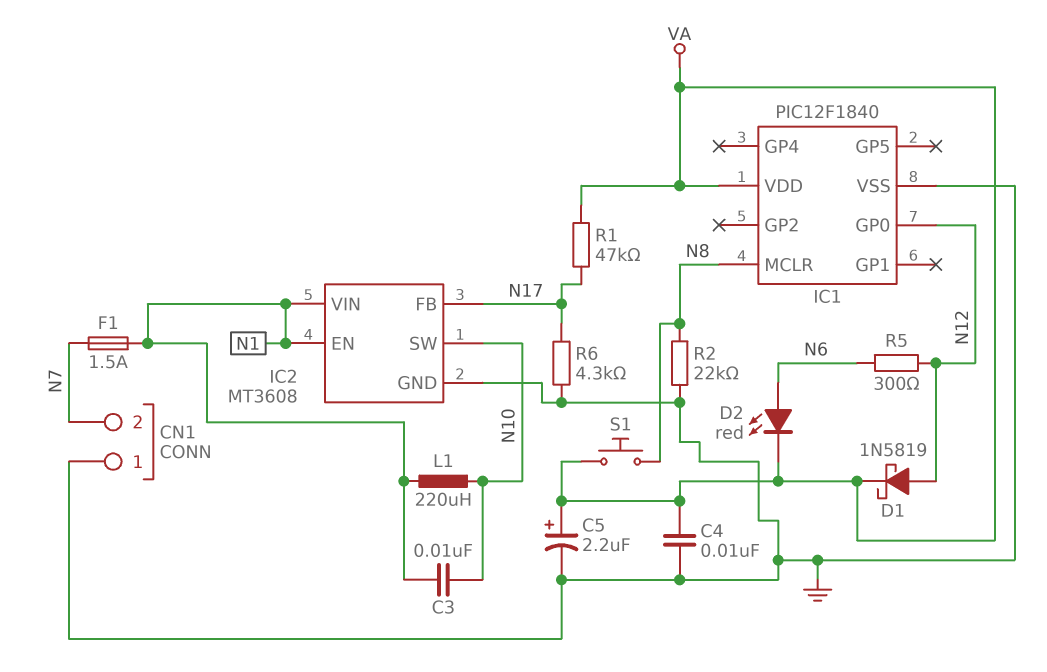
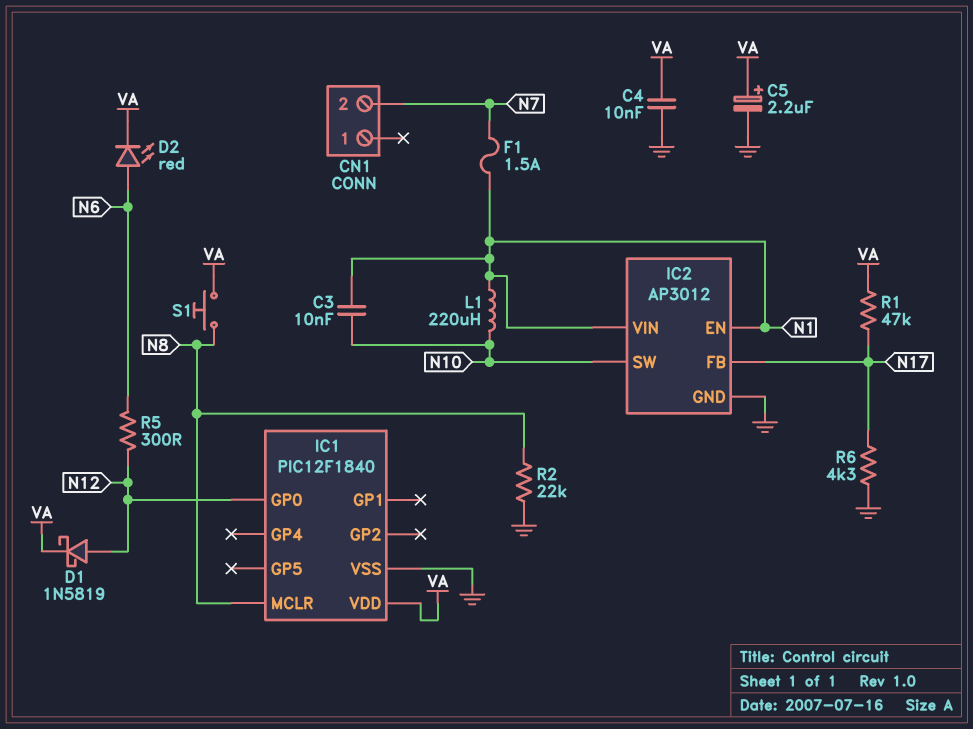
CN1 pin 1: GND -> none
IC2: MT3608 -> AP3012

